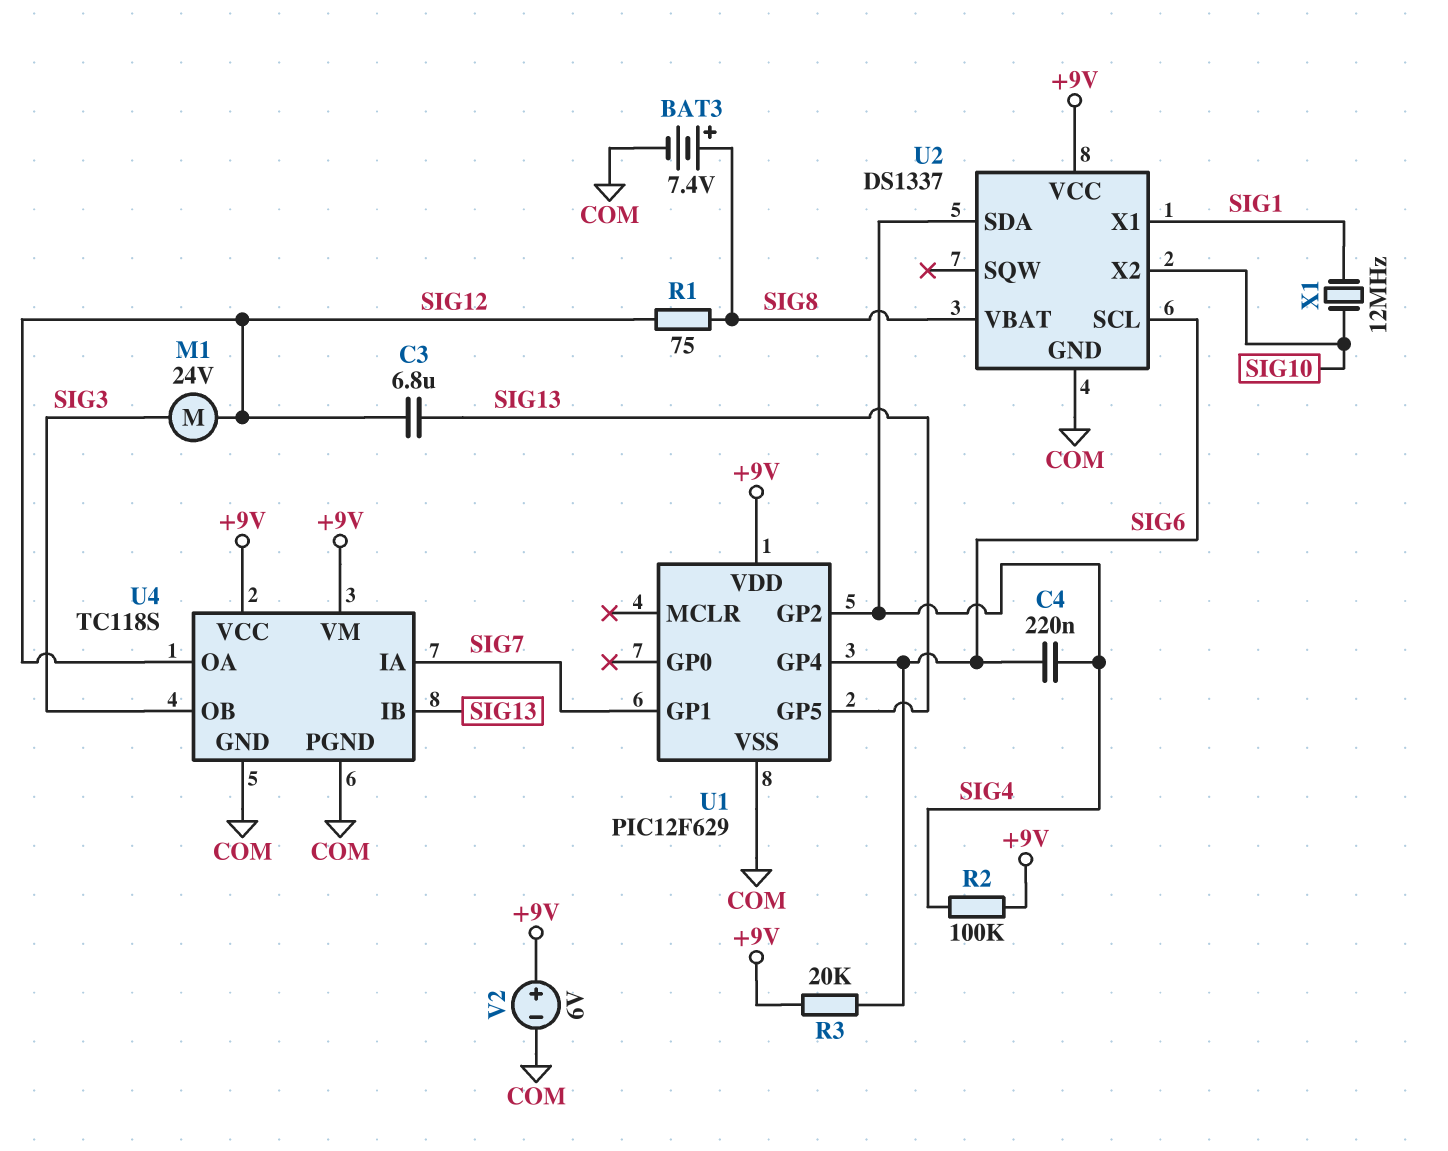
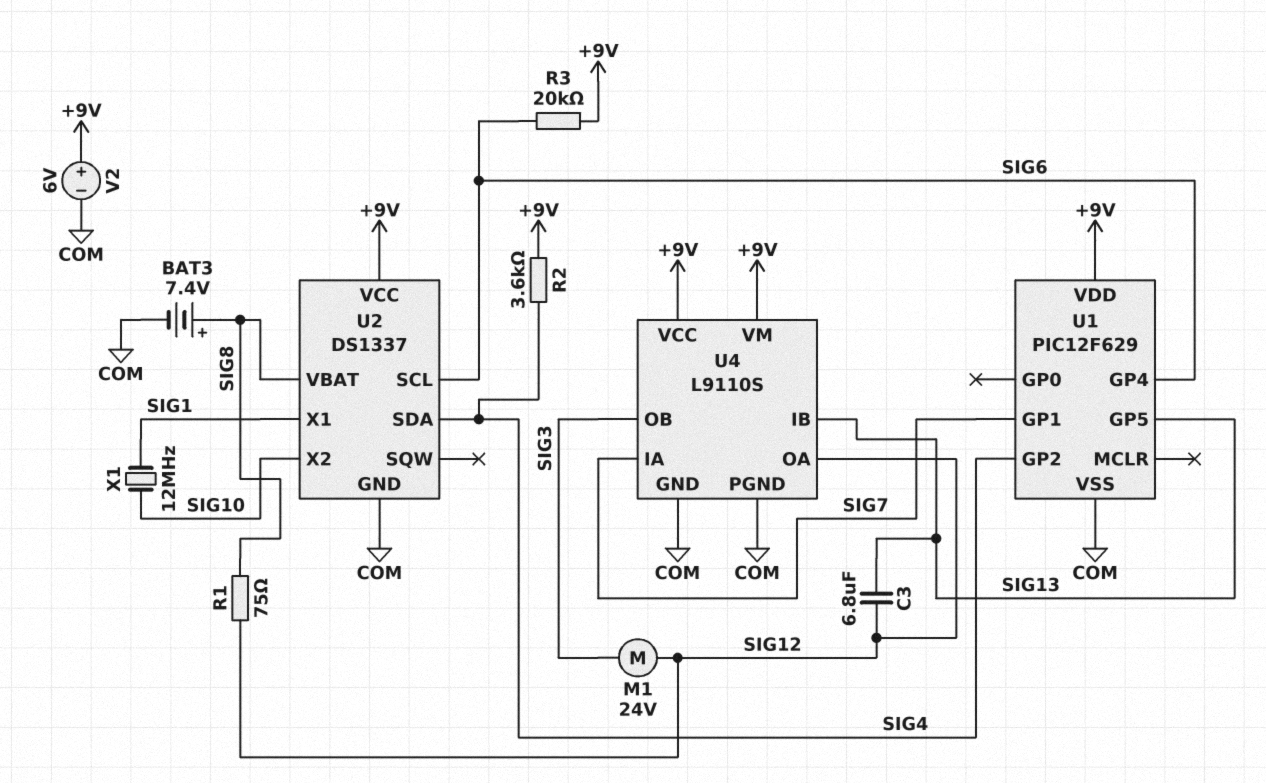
C4: 220nF (SIG4, SIG6) -> none
R2: 100k (+9V, SIG4) -> 3.6k (+9V, SIG4)
U4: TC118S -> L9110S

